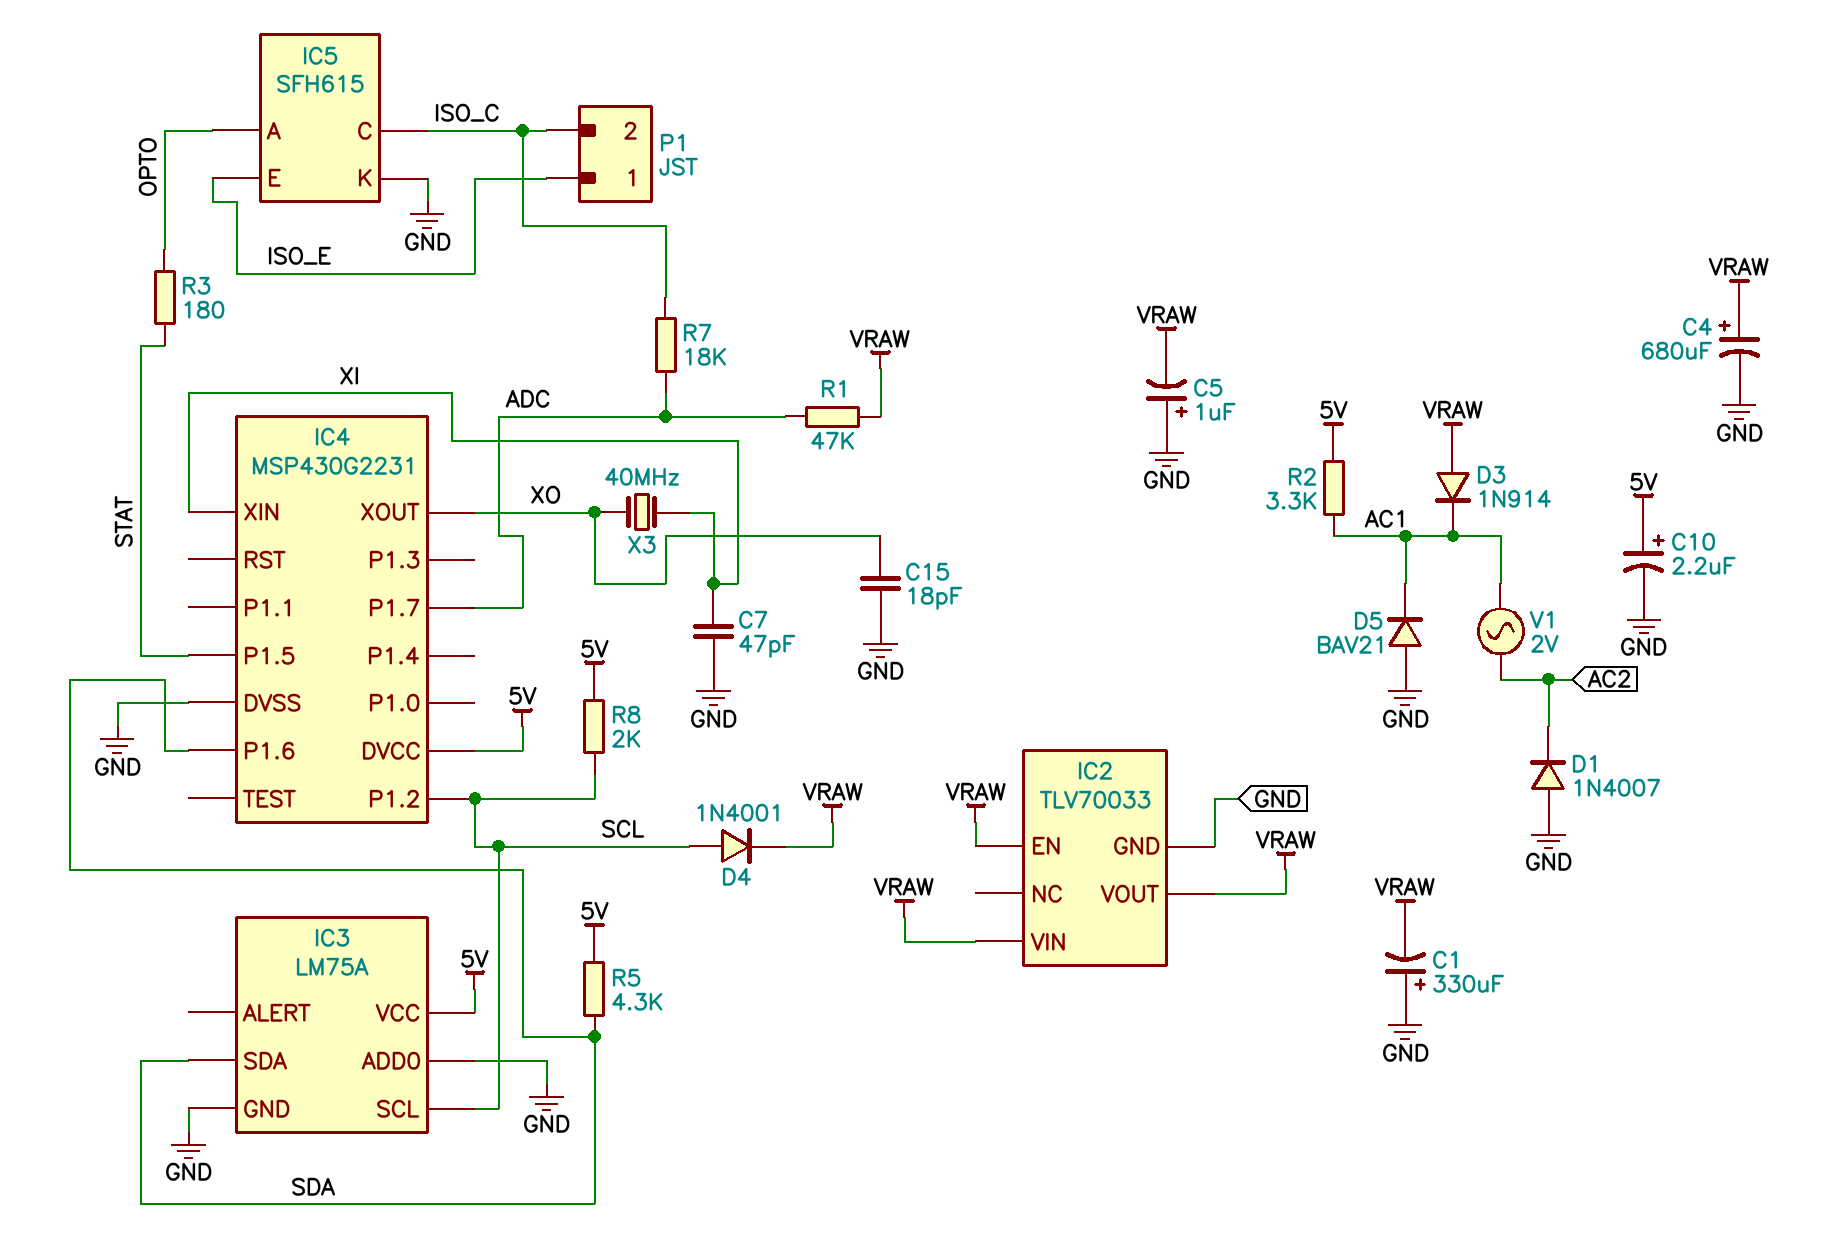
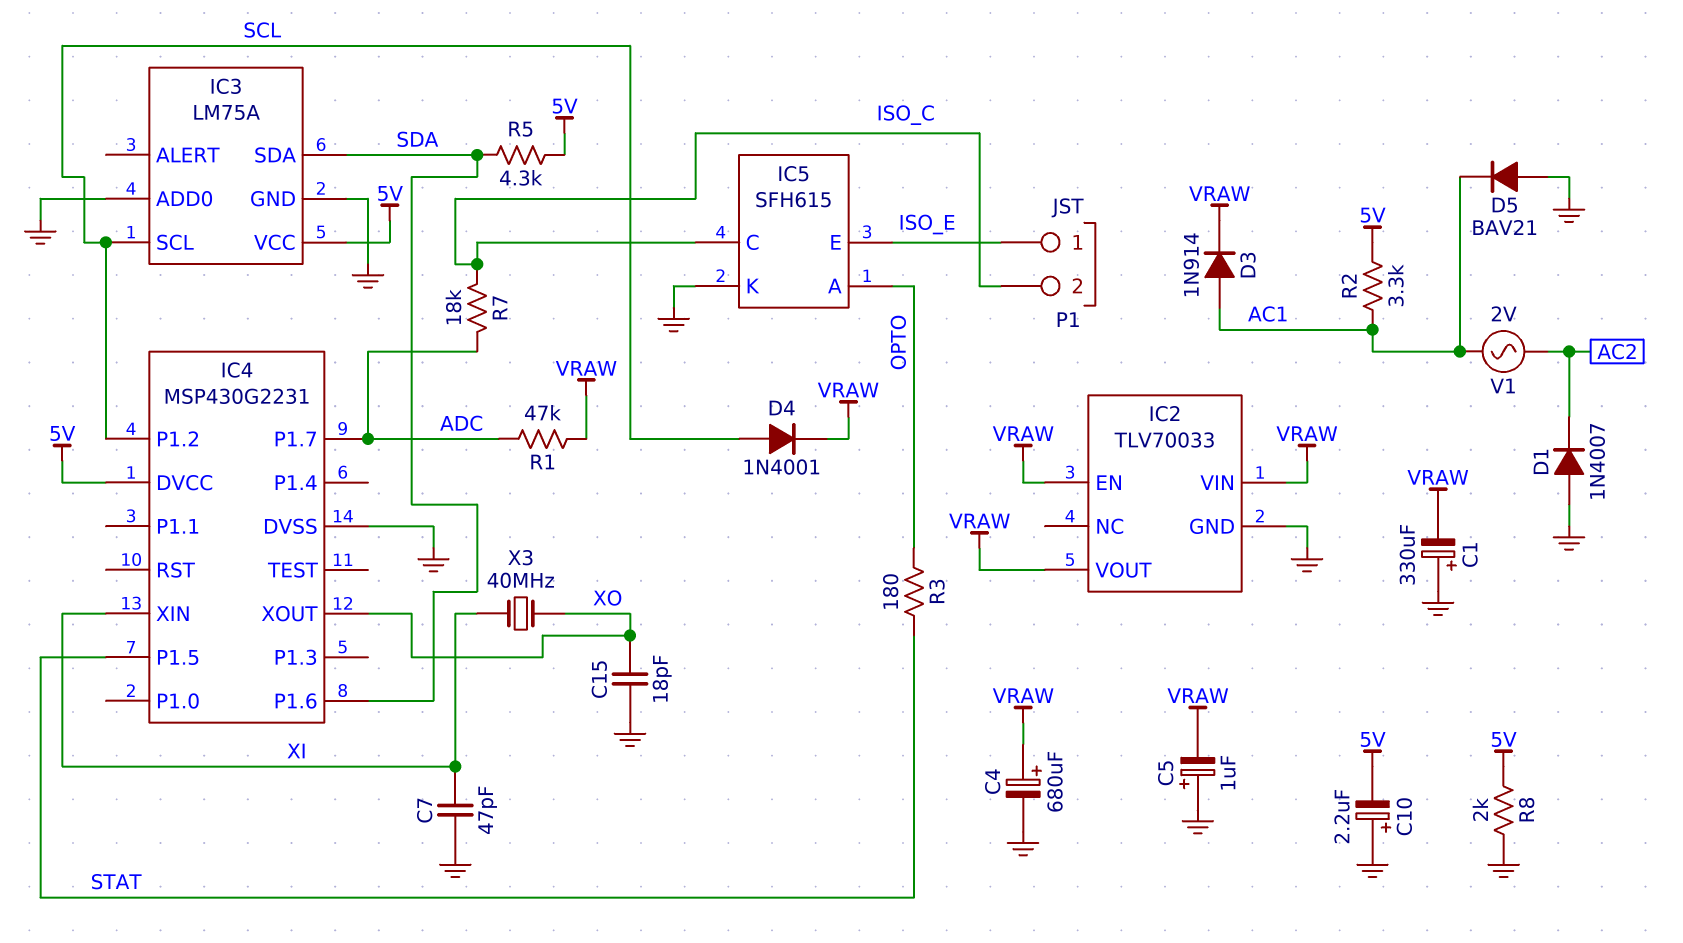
C10: 2.2uF (plus 5V, minus GND) -> 2.2uF (plus GND, minus 5V)
D3: diode 1N914 (A VRAW, K AC1) -> diode 1N914 (A AC1, K VRAW)
R8: 2k (5V, SCL) -> 2k (5V, GND)

